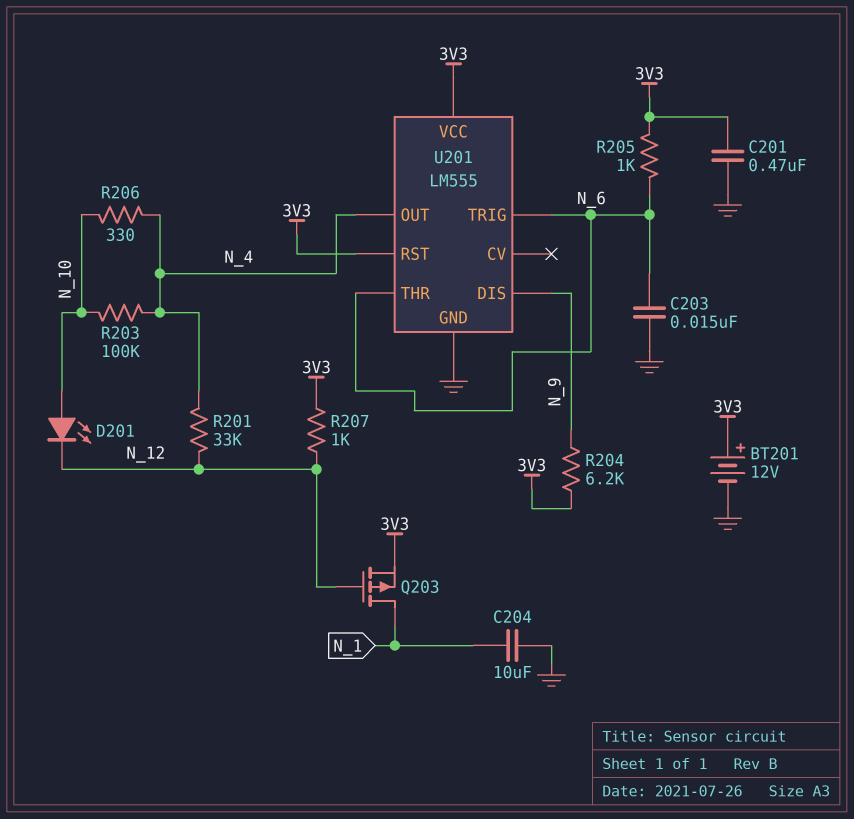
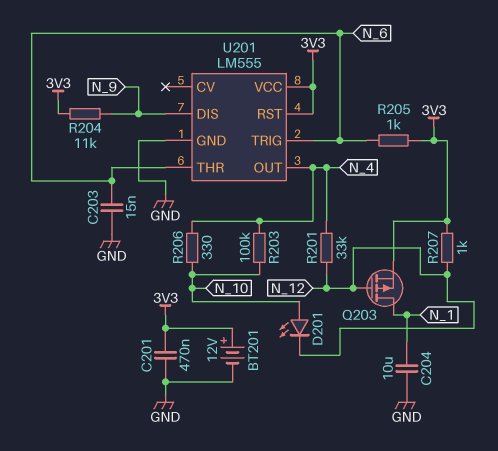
R204: 6.2k (3V3, N_9) -> 11k (3V3, N_9)

